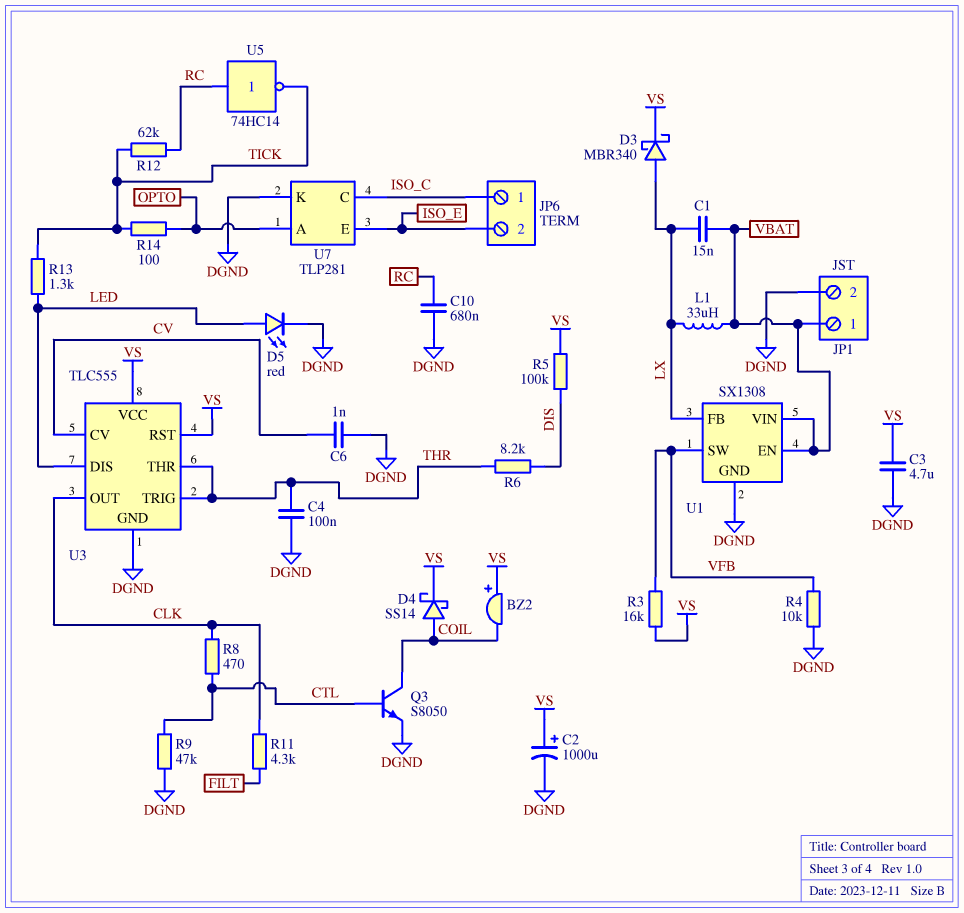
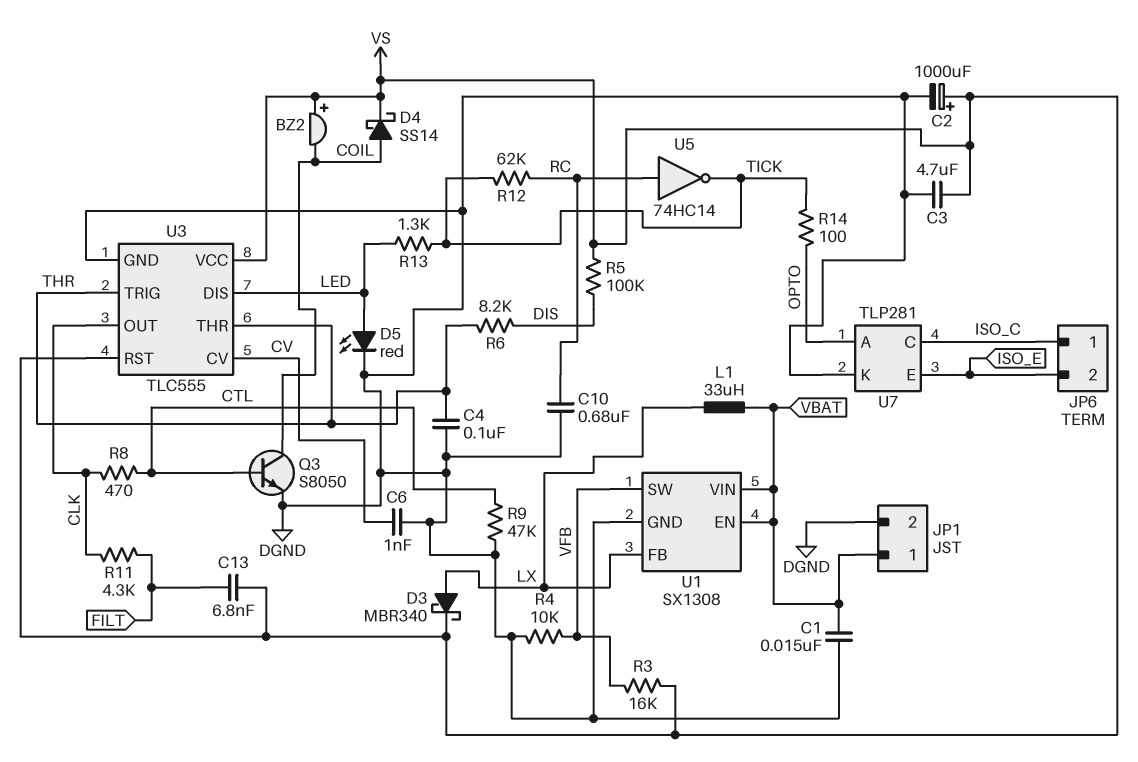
C1: 15nF (LX, VBAT) -> 15nF (DGND, VBAT)
C13: none -> 6.8nF (FILT, VS)

